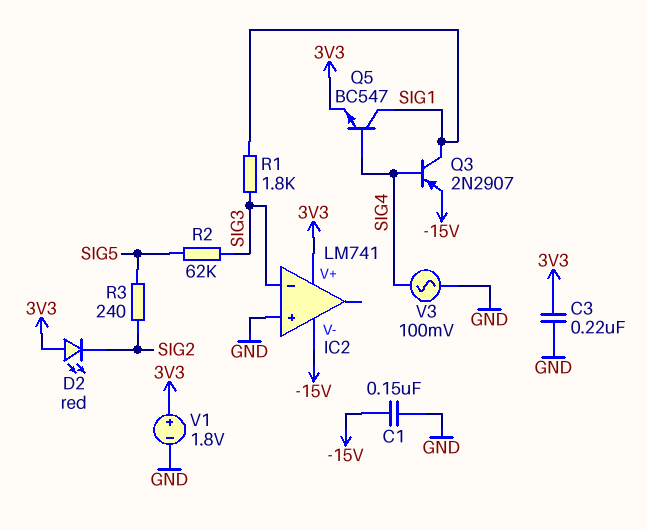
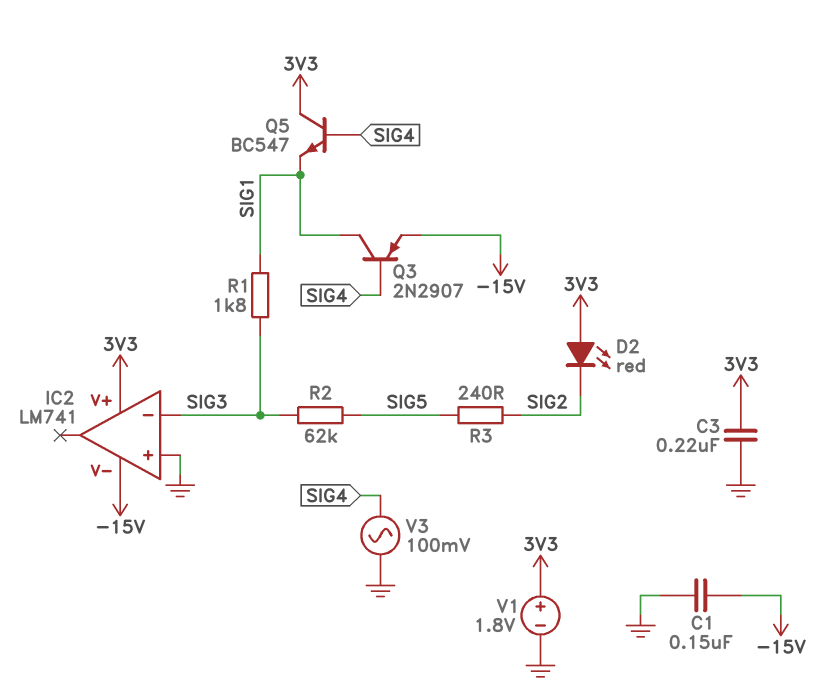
Q5: NPN BC547 (B SIG4, C SIG1, E 3V3) -> NPN BC547 (B SIG4, C 3V3, E SIG1)

